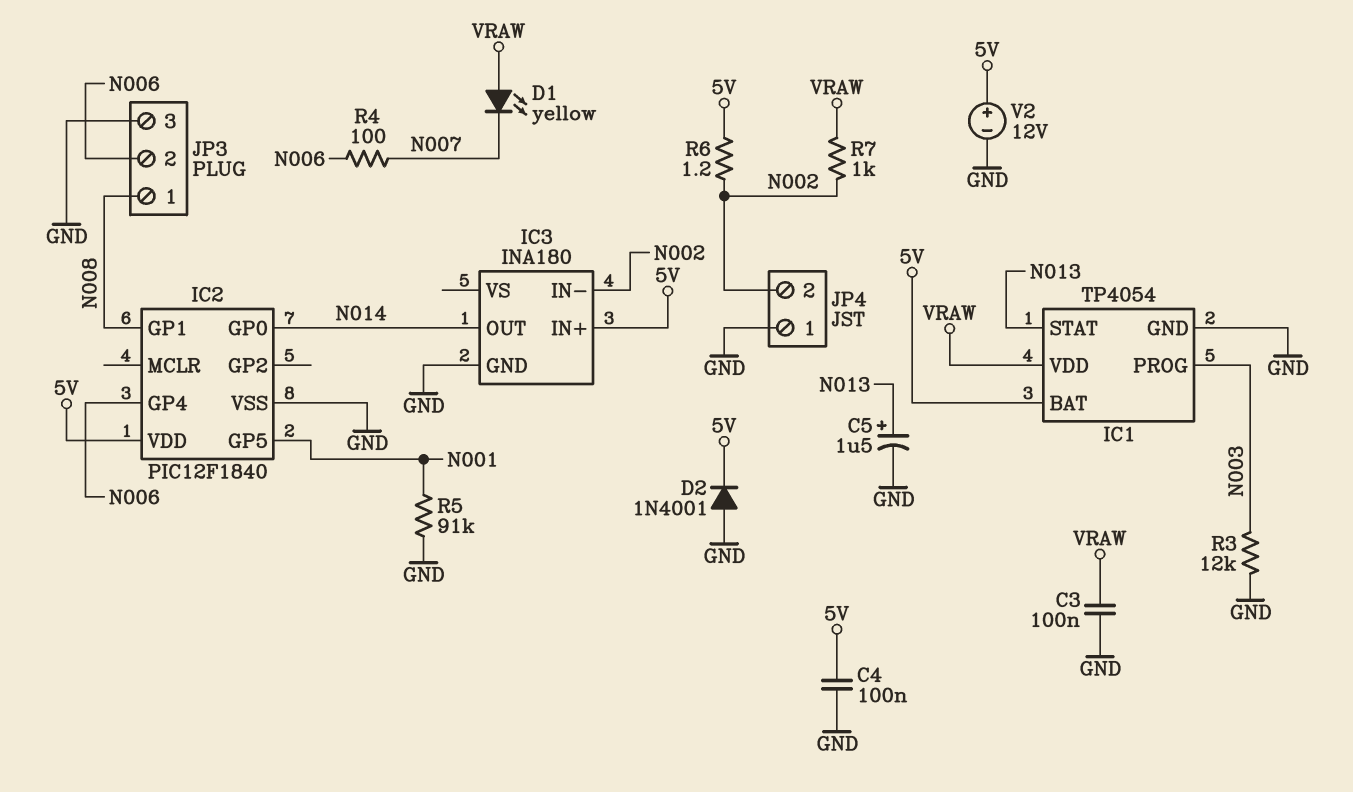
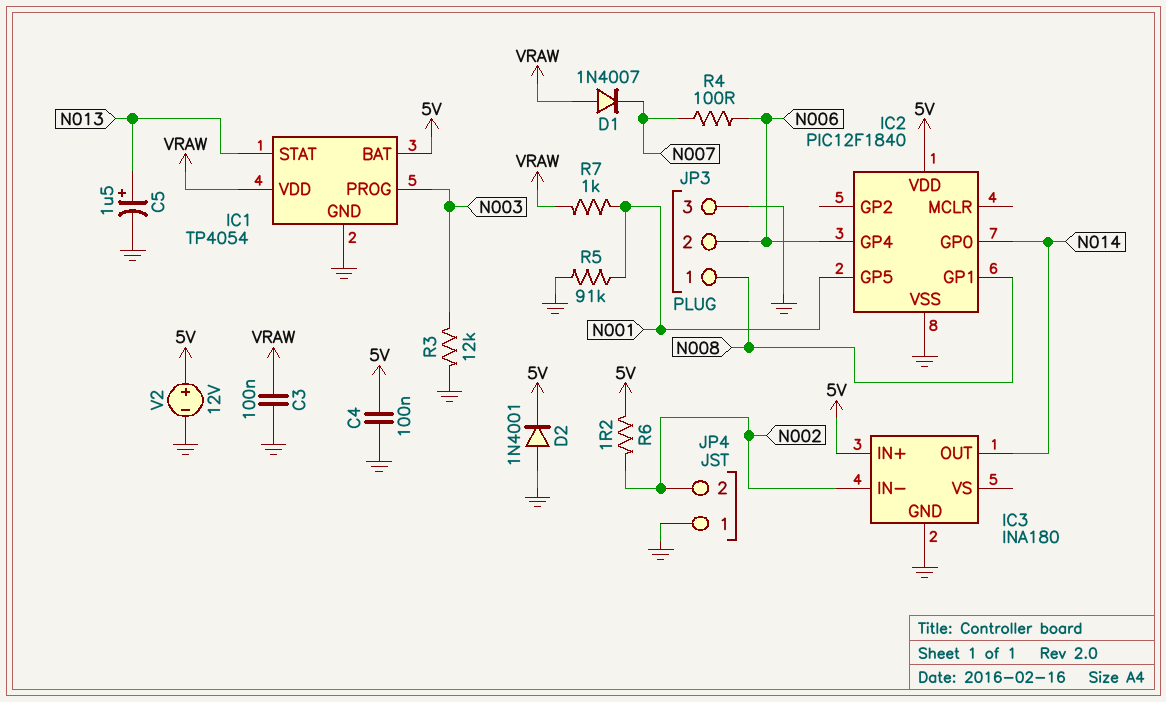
D1: LED yellow (A VRAW, K N007) -> diode 1N4007 (A VRAW, K N007)
R7: 1k (N002, VRAW) -> 1k (N001, VRAW)

